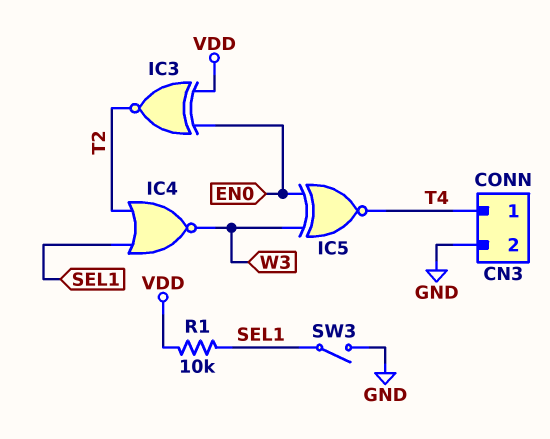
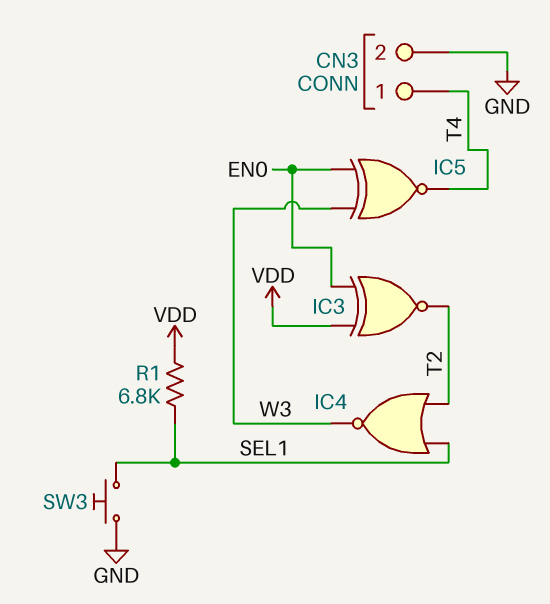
R1: 10k (SEL1, VDD) -> 6.8k (SEL1, VDD)
SW3: switch (GND, SEL1) -> button (GND, SEL1)

